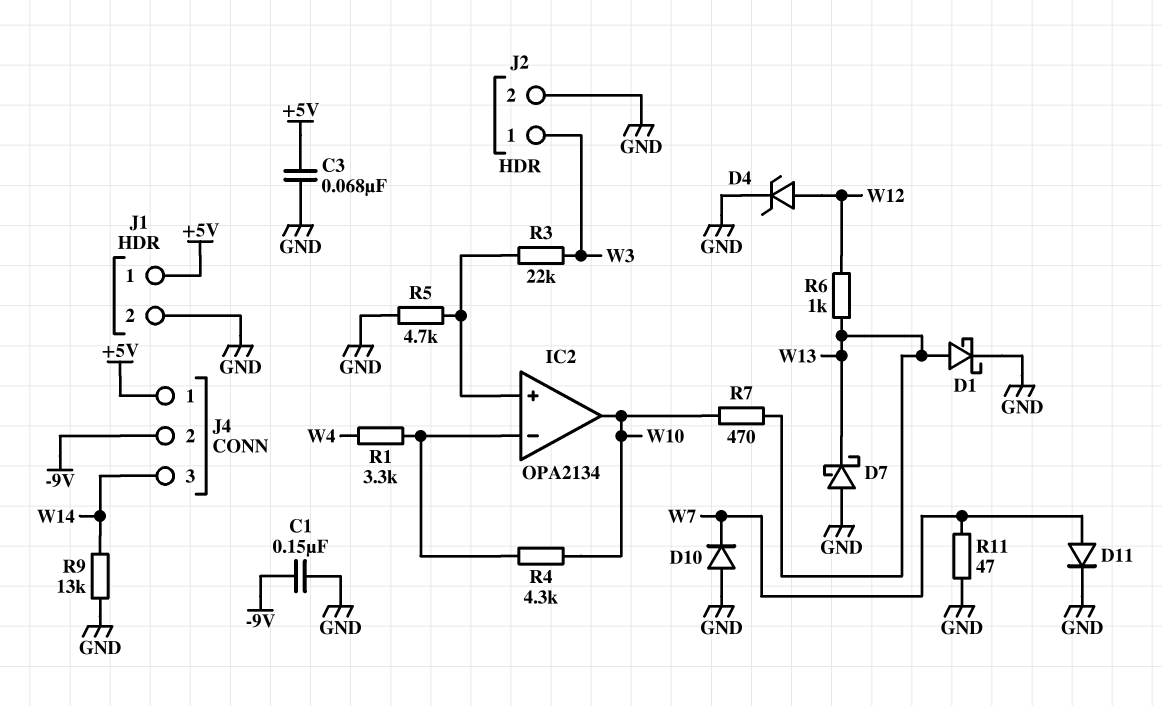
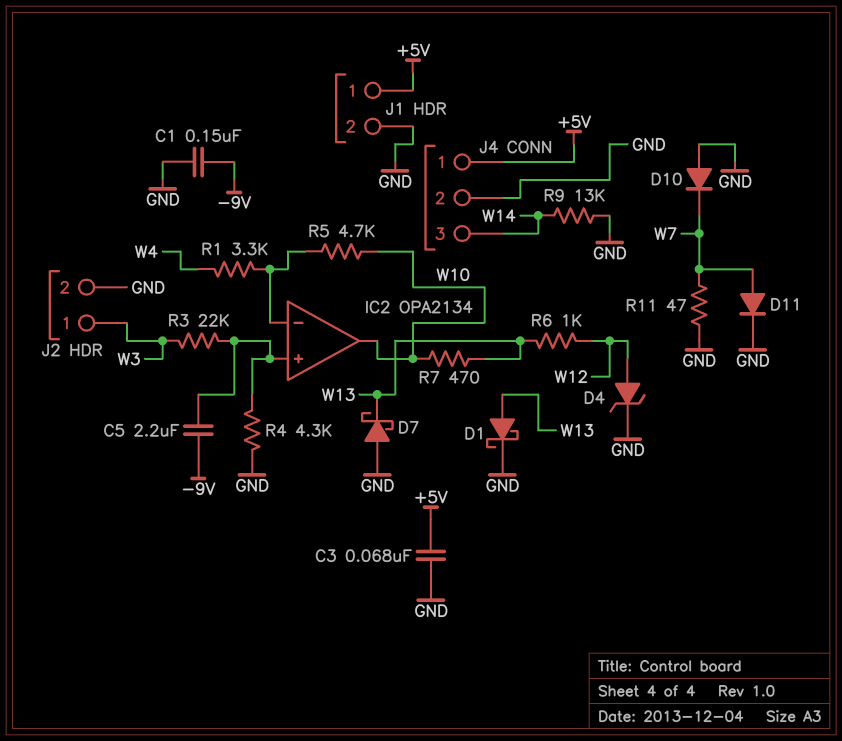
C5: none -> 2.2uF (-9V, IC2/in+)
J4 pin 2: -9V -> GND
R4: 4.3k (IC2/in-, W10) -> 4.3k (GND, IC2/in+)
R5: 4.7k (GND, IC2/in+) -> 4.7k (IC2/in-, W10)

